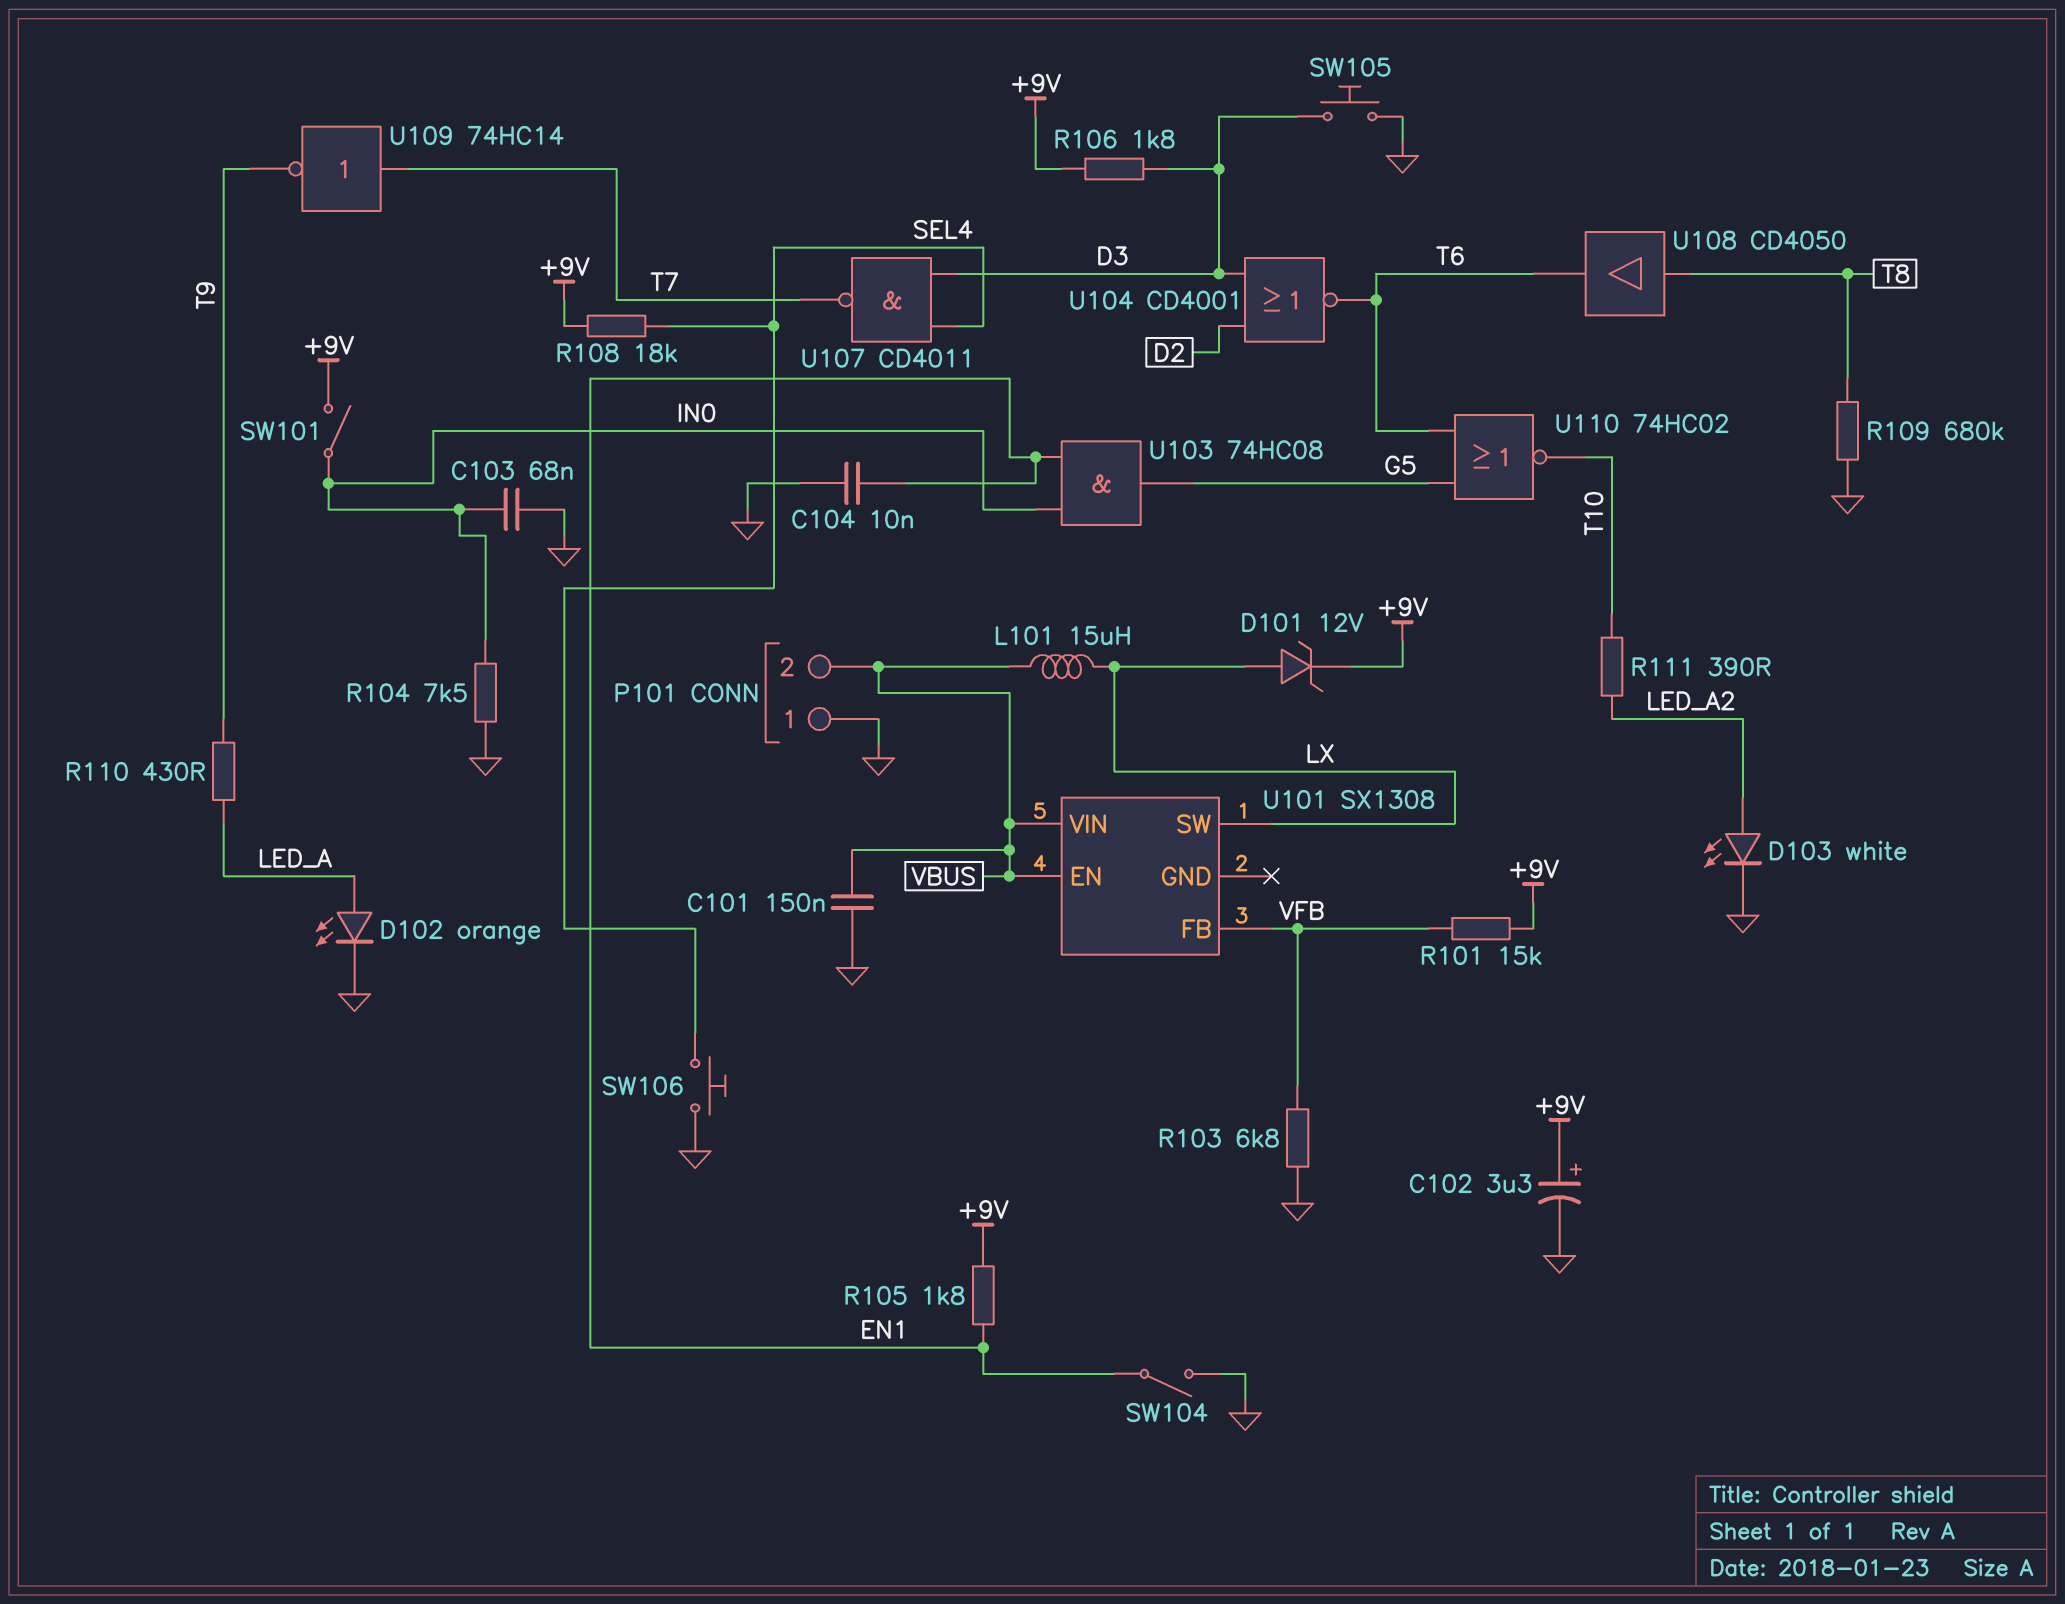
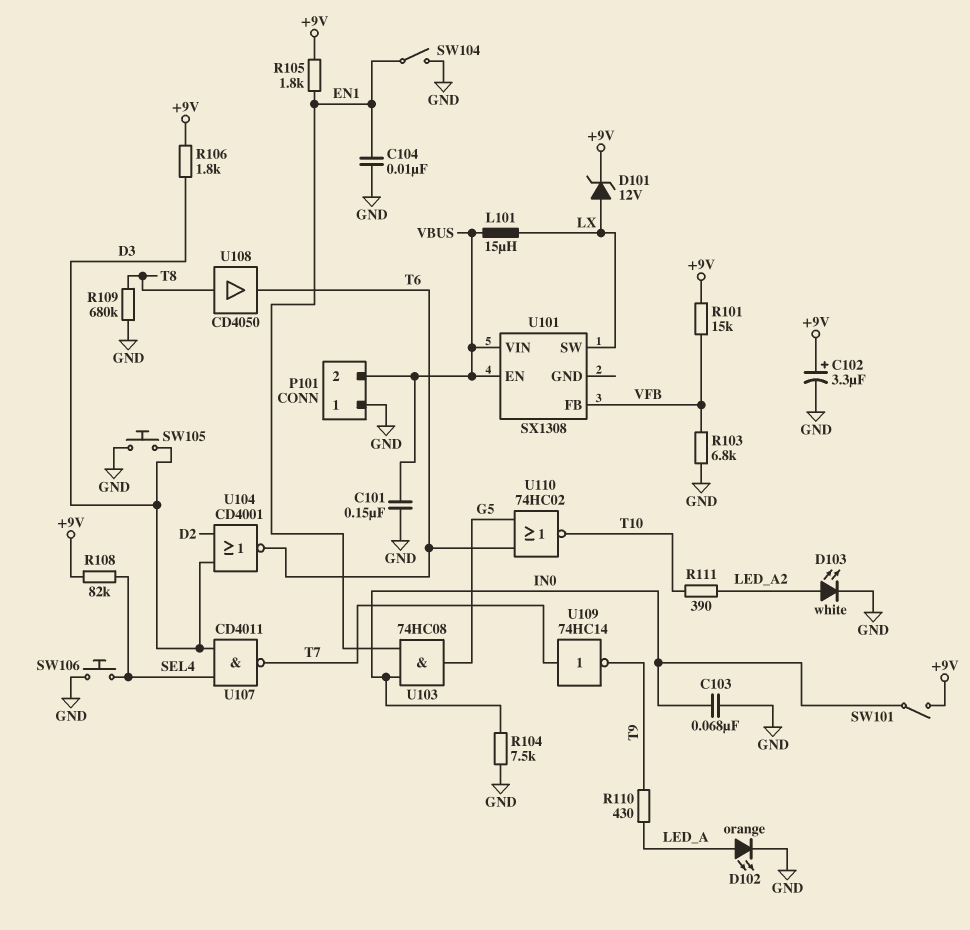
R108: 18k (+9V, SEL4) -> 82k (+9V, SEL4)

